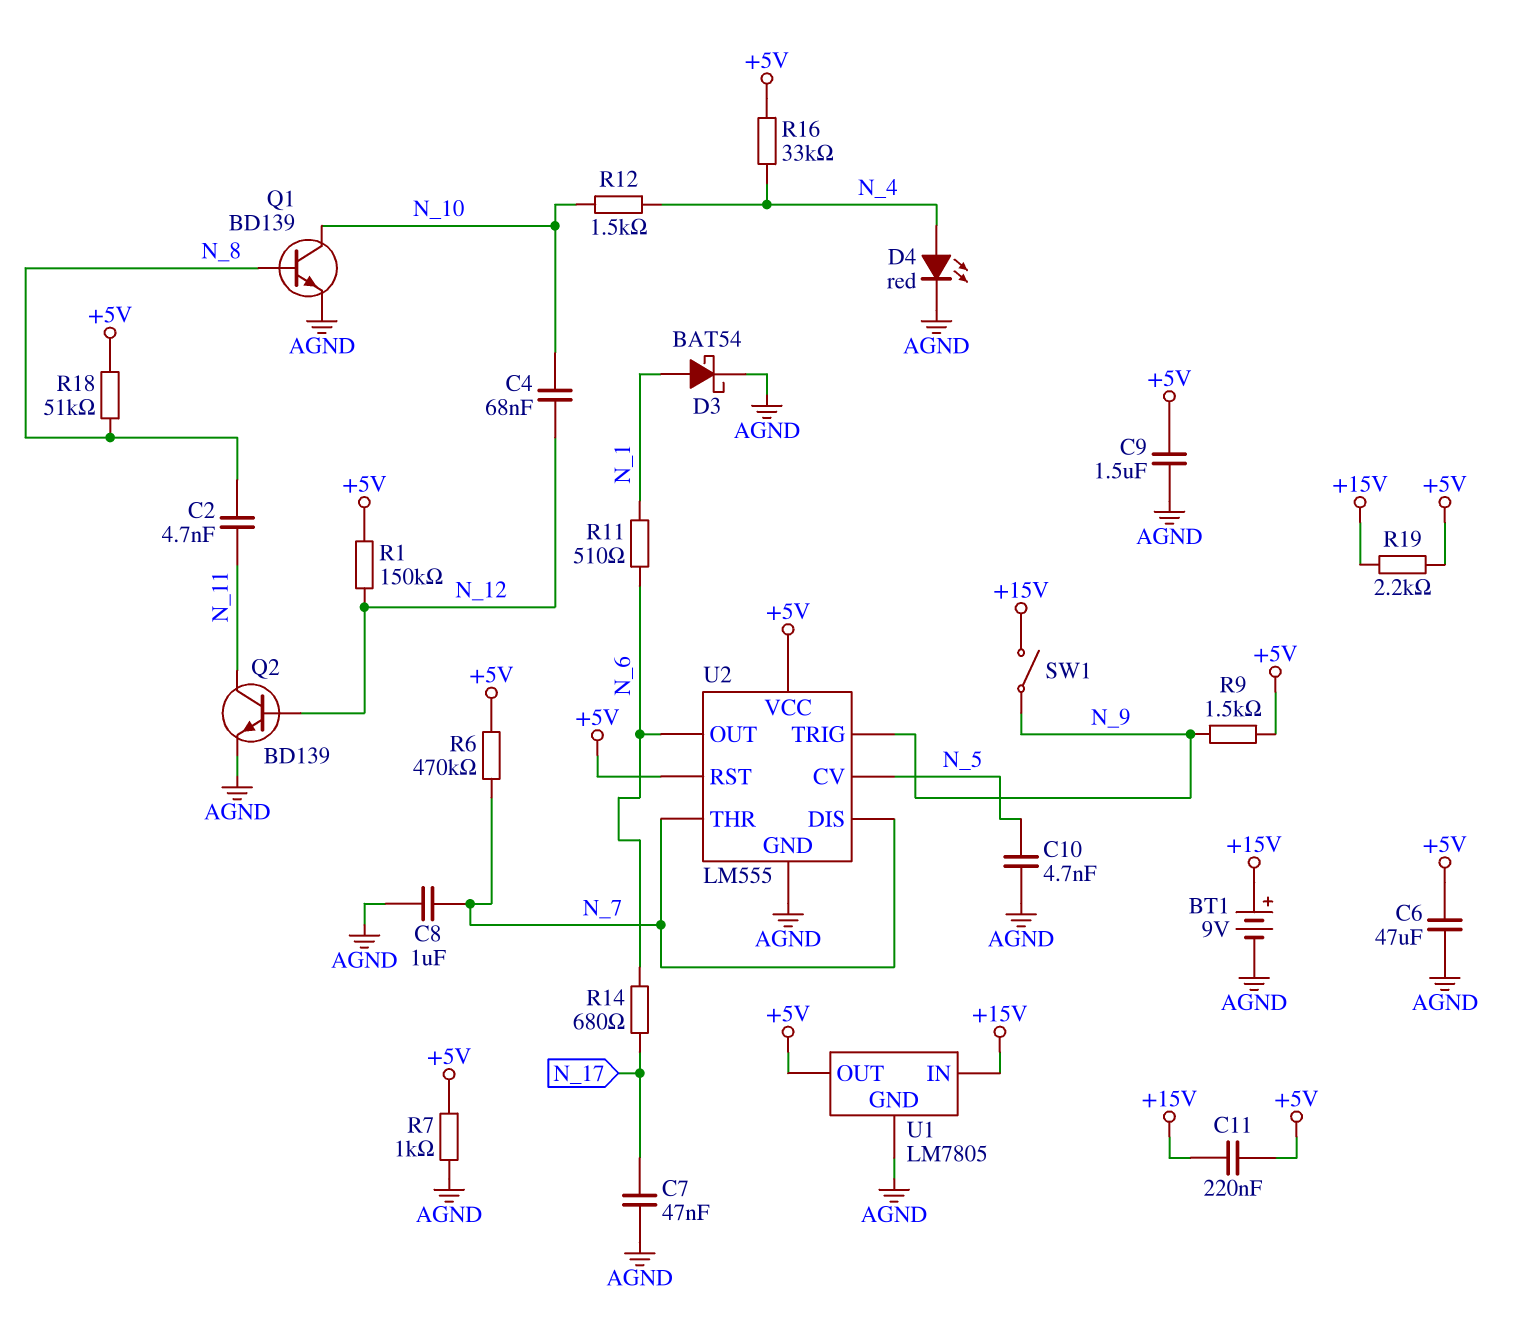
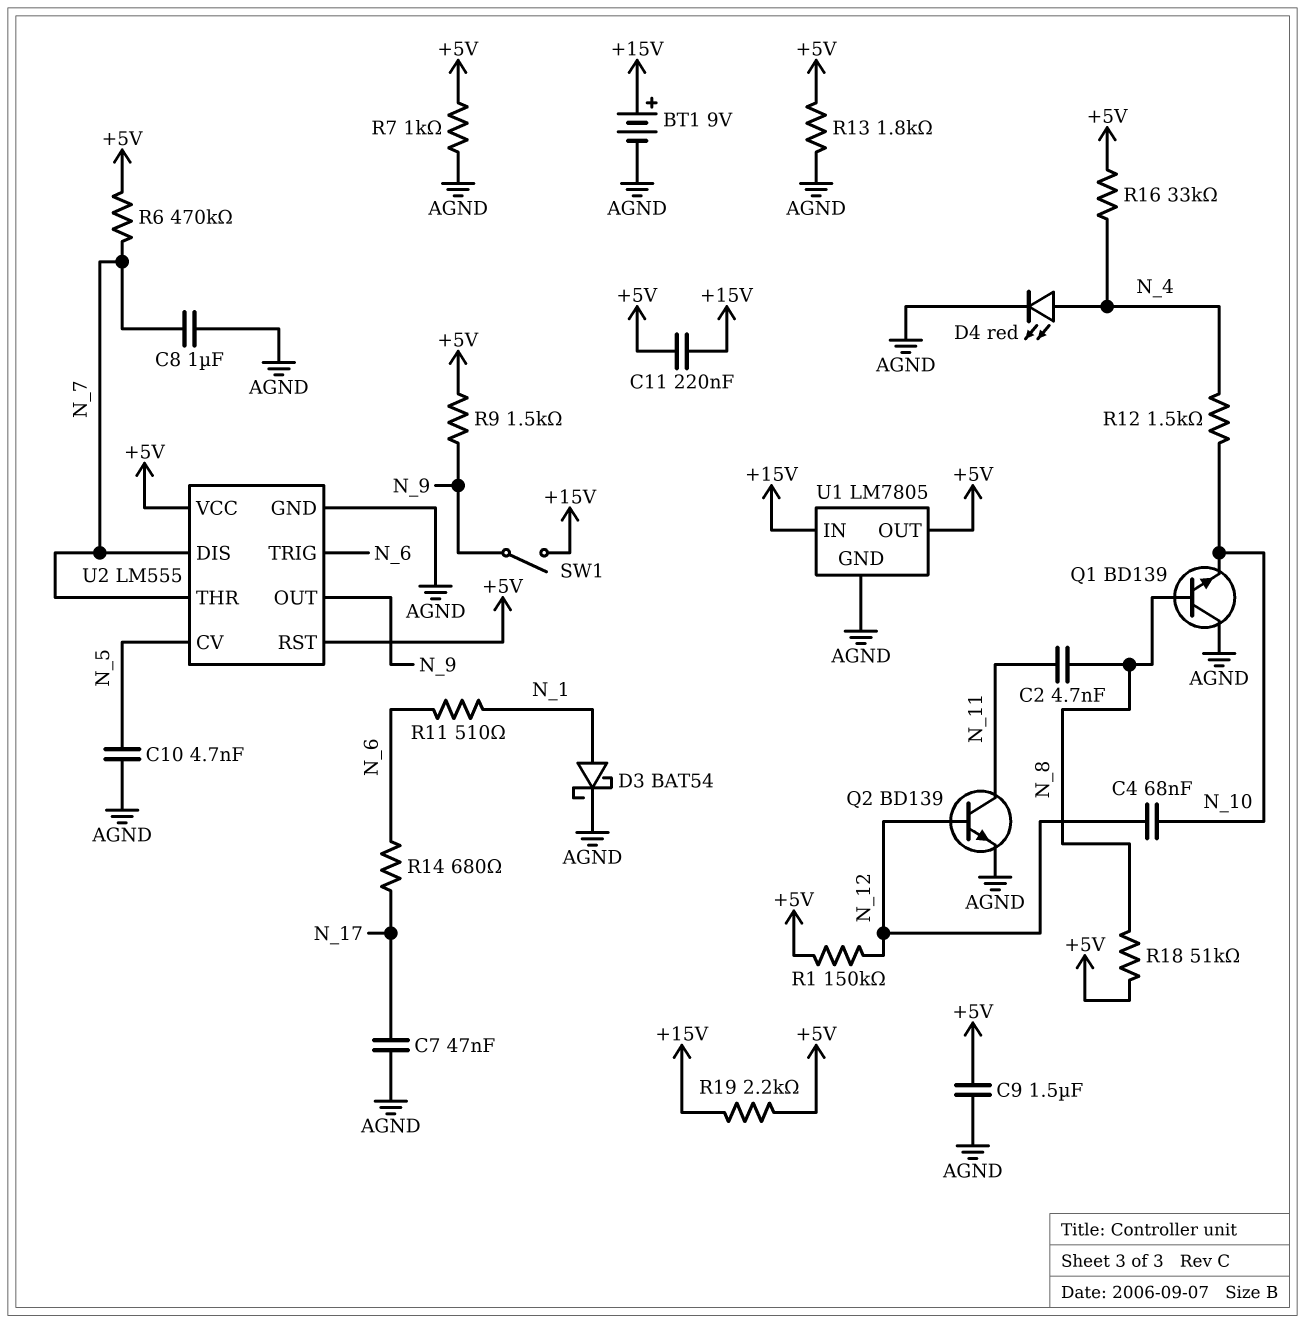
C6: 47uF (+5V, AGND) -> none
Q1: NPN BD139 (B N_8, C N_10, E AGND) -> NPN BD139 (B N_8, C AGND, E N_10)
R13: none -> 1.8k (+5V, AGND)
U2 pin OUT: N_6 -> N_9
U2 pin TRIG: N_9 -> N_6

